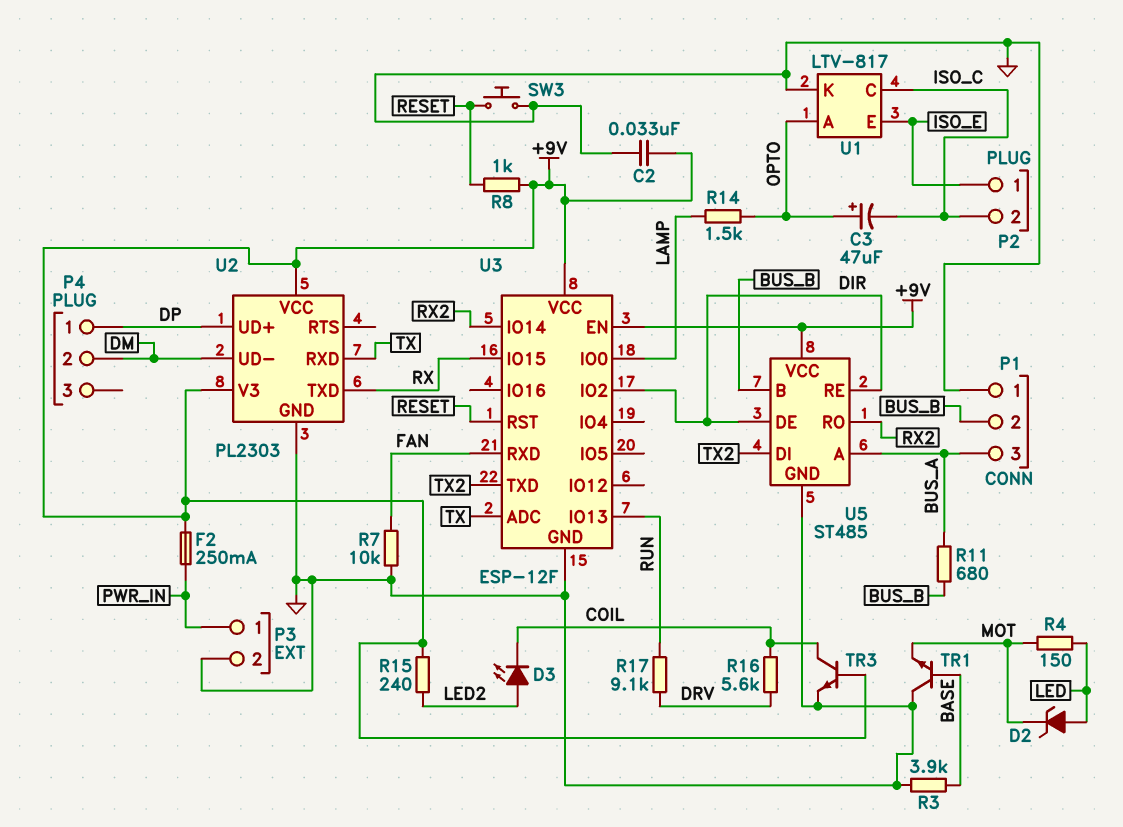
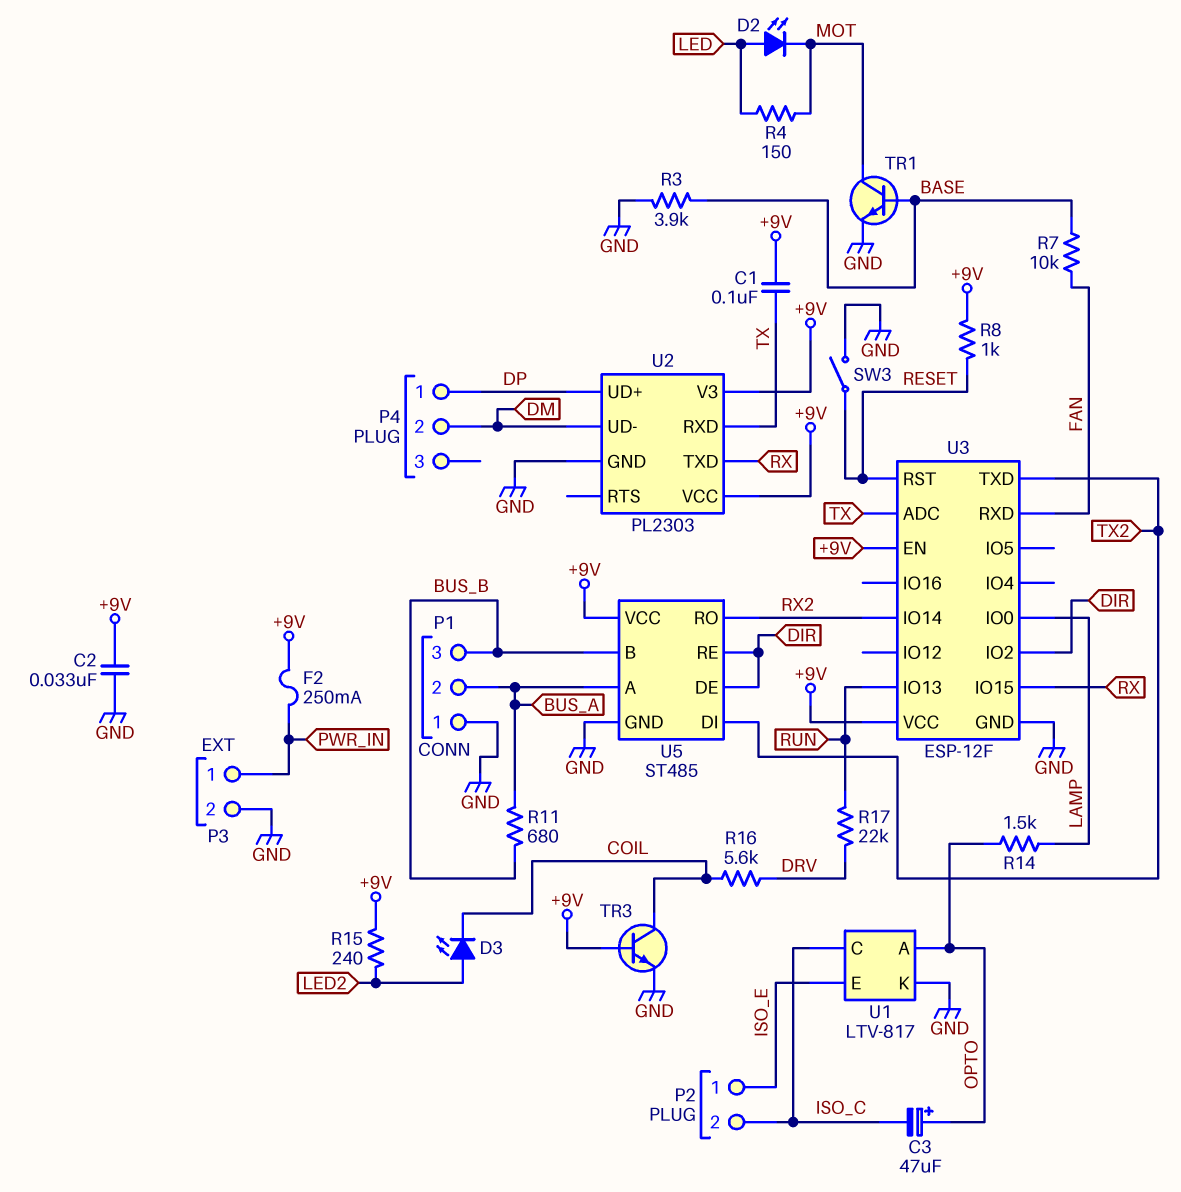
C1: none -> 100nF (+9V, TX)
D2: zener (A LED, K MOT) -> LED (A LED, K MOT)
P1 pin 2: BUS_B -> BUS_A
P1 pin 3: BUS_A -> BUS_B
R7: 10k (FAN, GND) -> 10k (BASE, FAN)
R17: 9.1k (DRV, RUN) -> 22k (DRV, RUN)
SW3: button (GND, RESET) -> switch (GND, RESET)
TR1: NPN (B BASE, C GND, E MOT) -> NPN (B BASE, C MOT, E GND)

